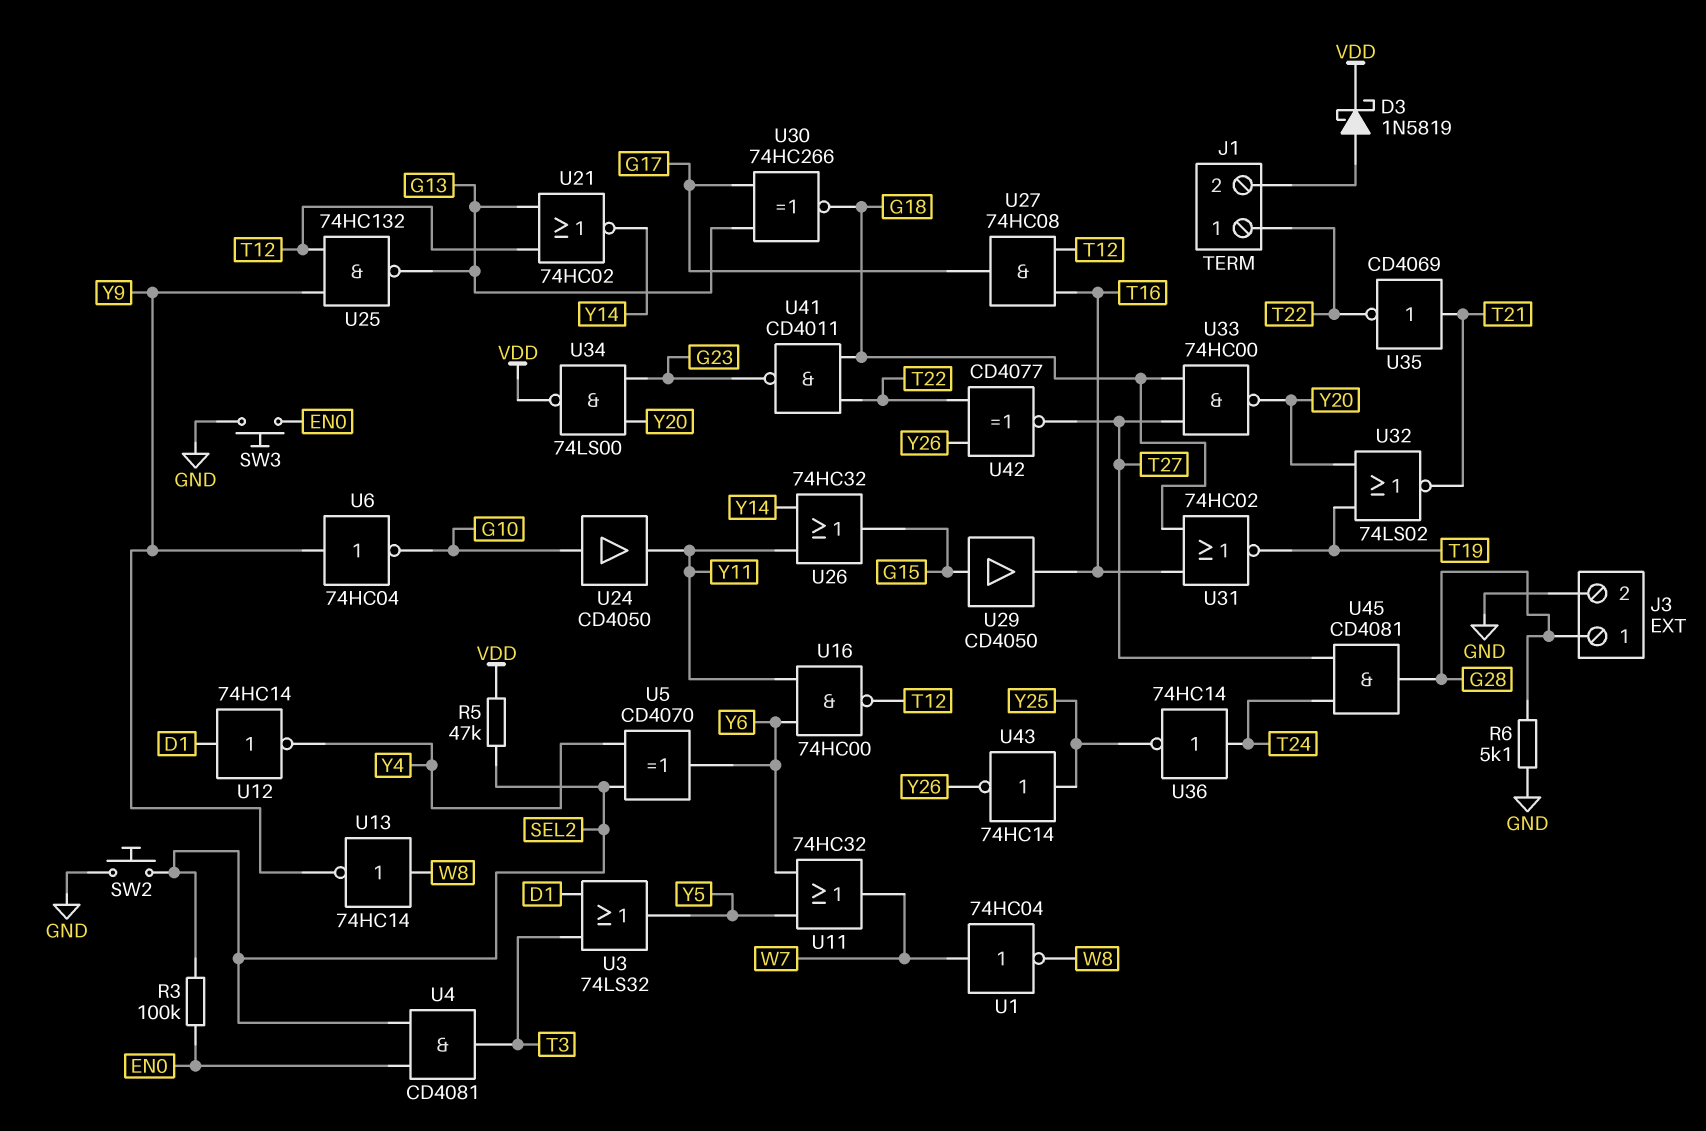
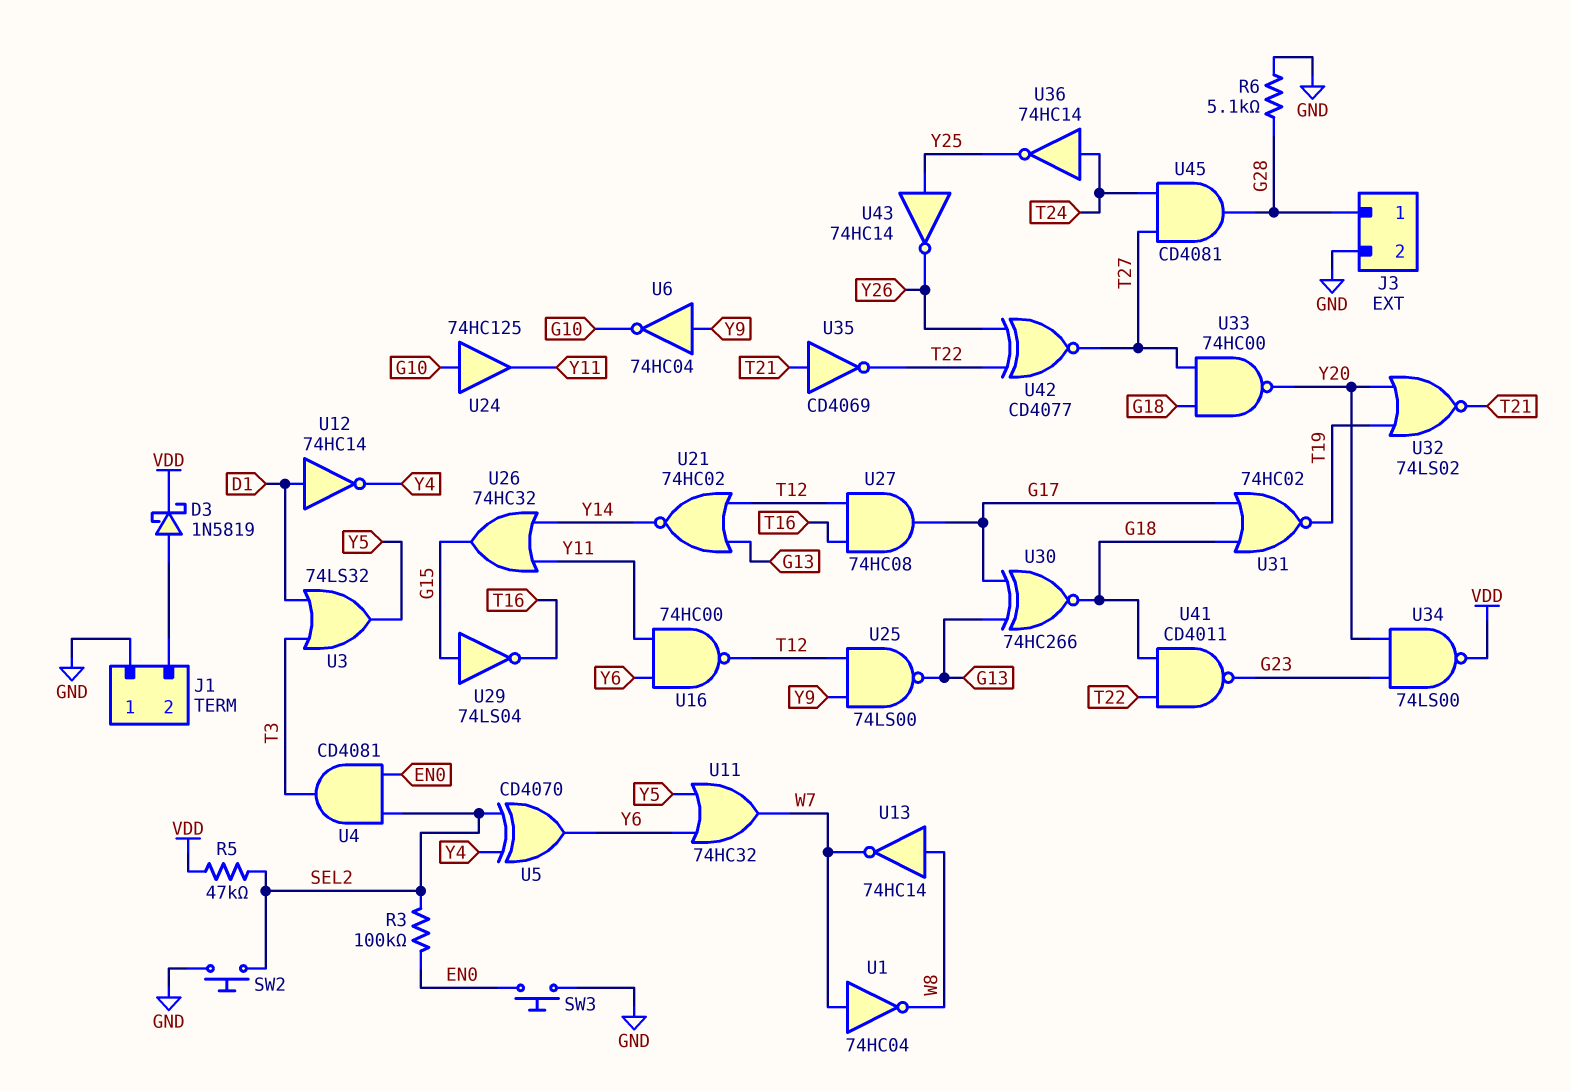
J1 pin 1: T22 -> GND
U13: NOT 74HC14 (in W8, out Y9) -> NOT 74HC14 (in W8, out W7)
U24: buffer CD4050 (in G10, out Y11) -> buffer 74HC125 (in G10, out Y11)
U25: NAND 74HC132 (in T12, in Y9, out G13) -> NAND 74LS00 (in T12, in Y9, out G13)
U29: buffer CD4050 (in G15, out T16) -> NOT 74LS04 (in G15, out T16)
U31: NOR 74HC02 (in G18, in T16, out T19) -> NOR 74HC02 (in G17, in G18, out T19)

